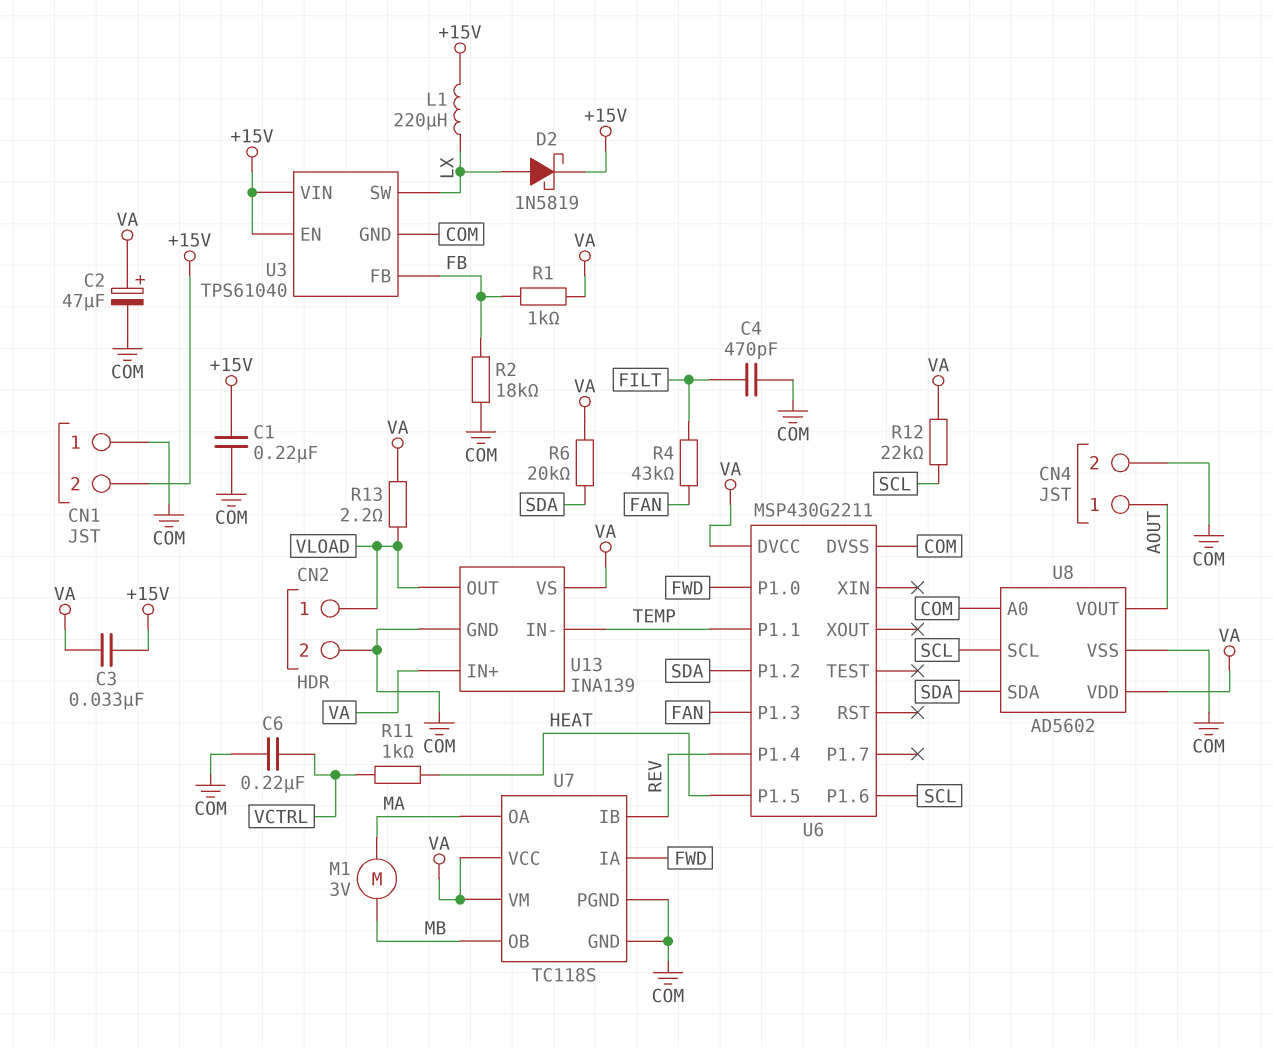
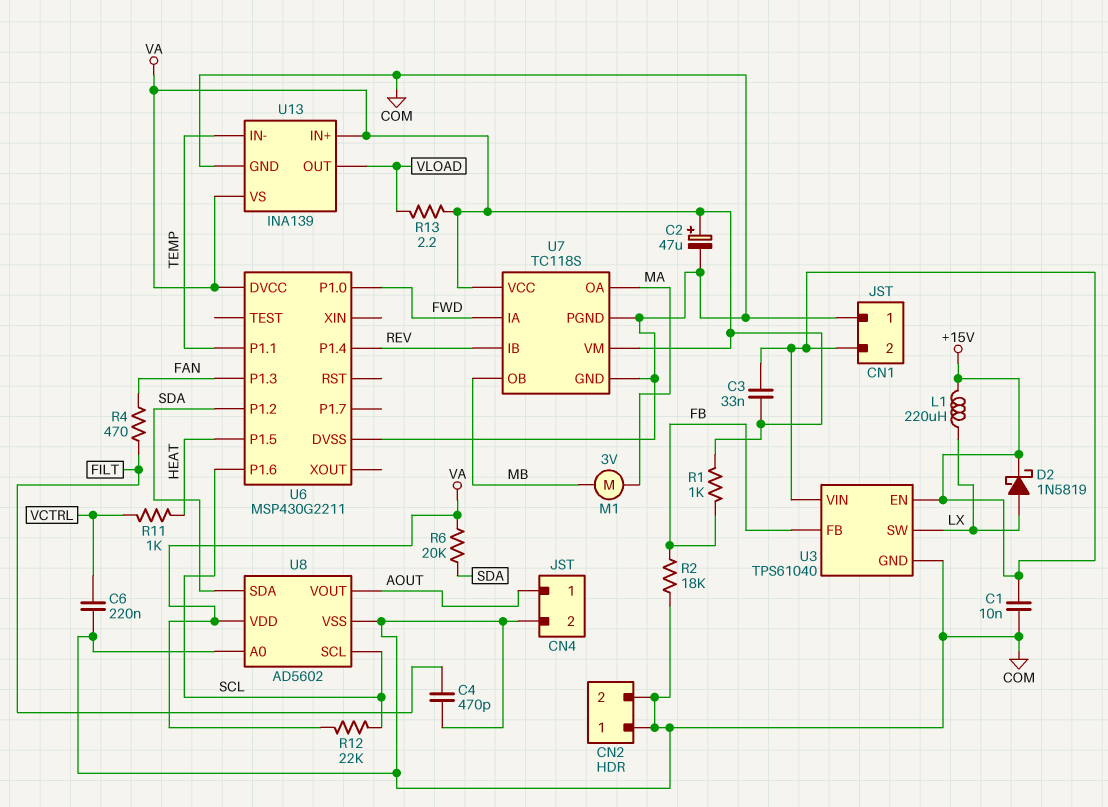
C1: 220nF (+15V, COM) -> 10nF (+15V, COM)
CN2 pin 1: VLOAD -> COM
R4: 43k (FAN, FILT) -> 470 (FAN, FILT)

